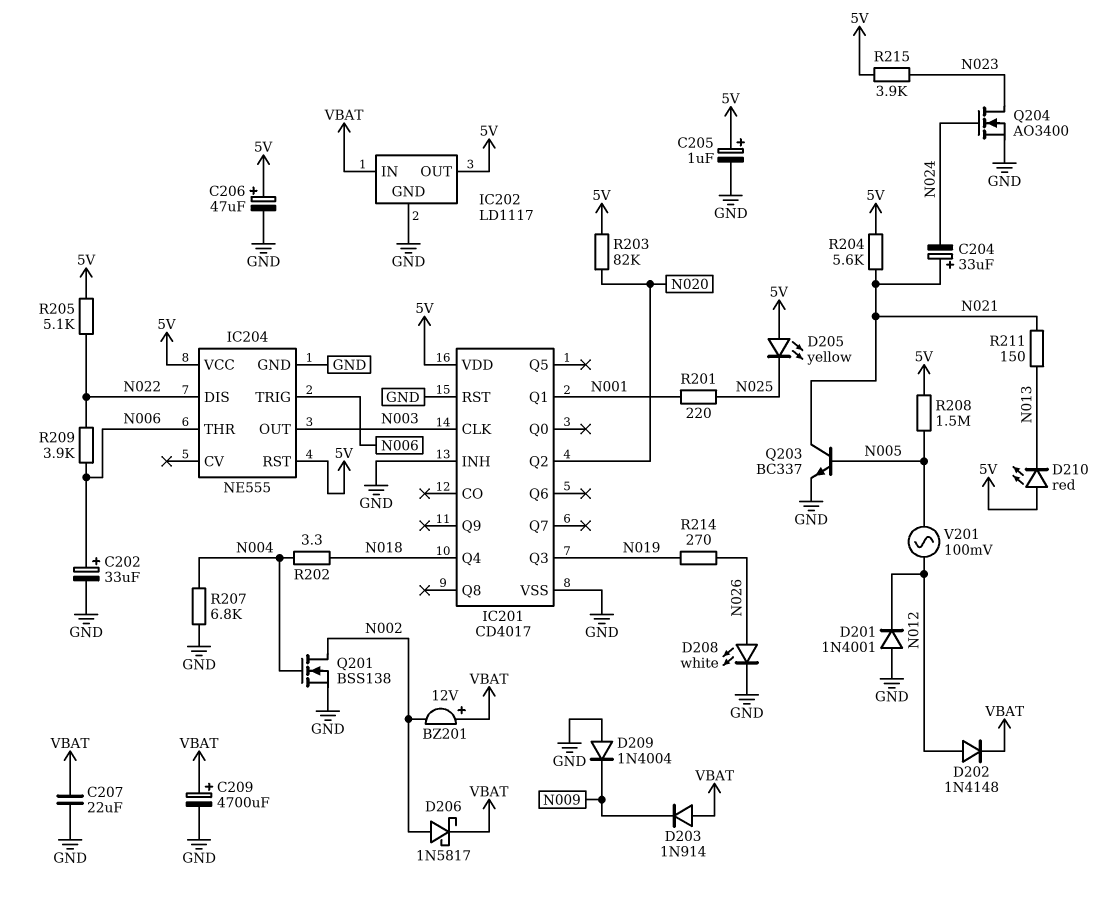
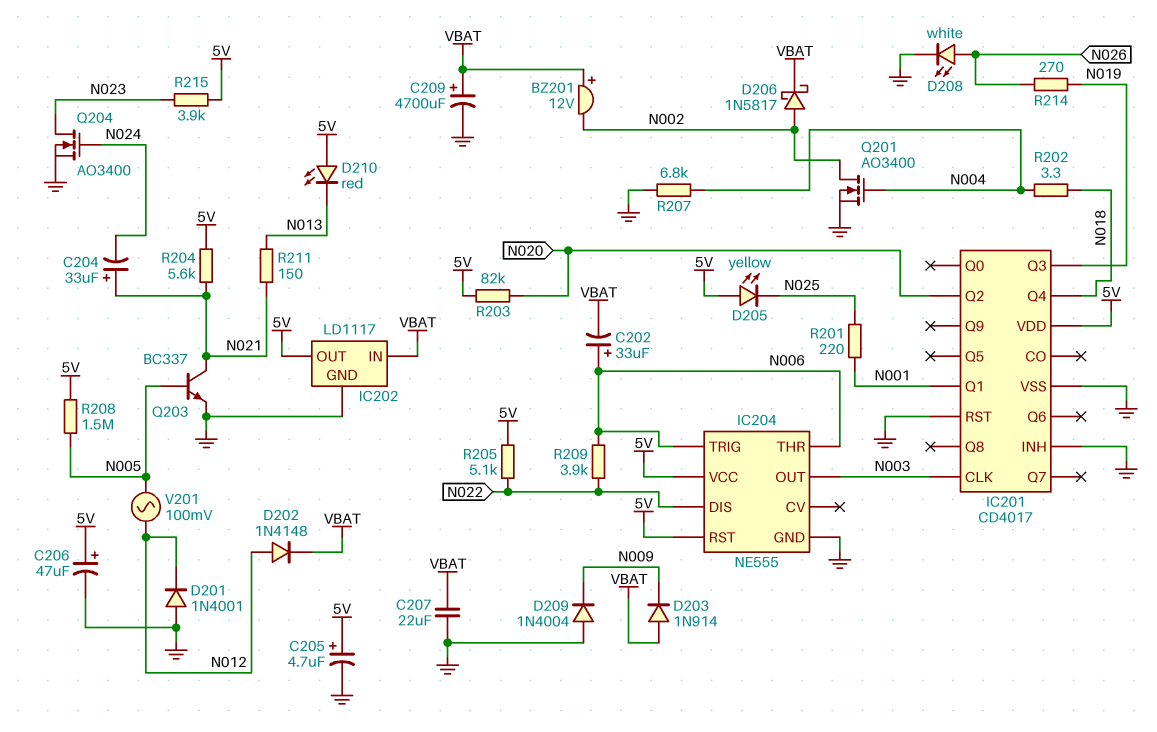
C202: 33uF (plus N006, minus GND) -> 33uF (plus N006, minus VBAT)
C205: 1uF (plus 5V, minus GND) -> 4.7uF (plus 5V, minus GND)
Q201: NMOS BSS138 (G N004, D N002, S GND) -> NMOS AO3400 (G N004, D N002, S GND)

